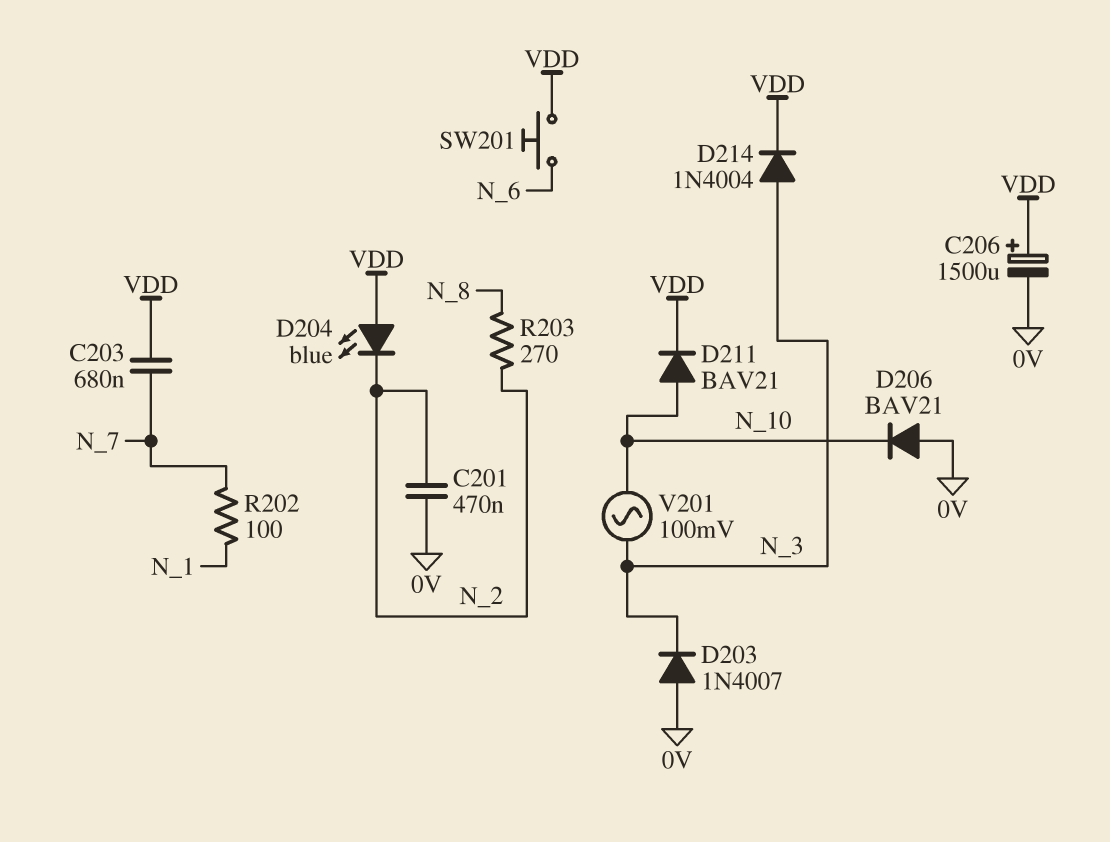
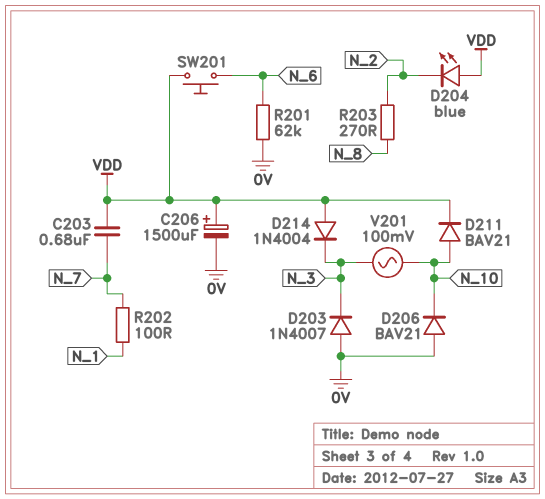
C201: 470nF (0V, N_2) -> none
D214: diode 1N4004 (A N_3, K VDD) -> diode 1N4004 (A VDD, K N_3)
R201: none -> 62k (0V, N_6)

